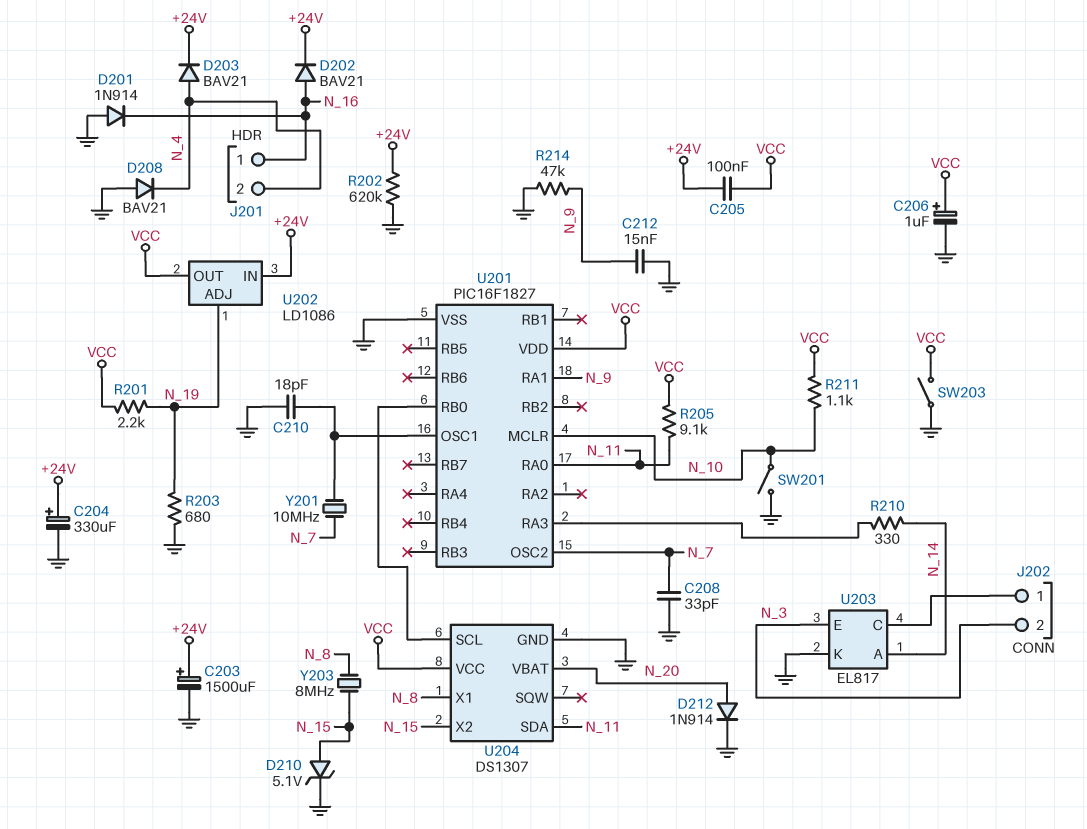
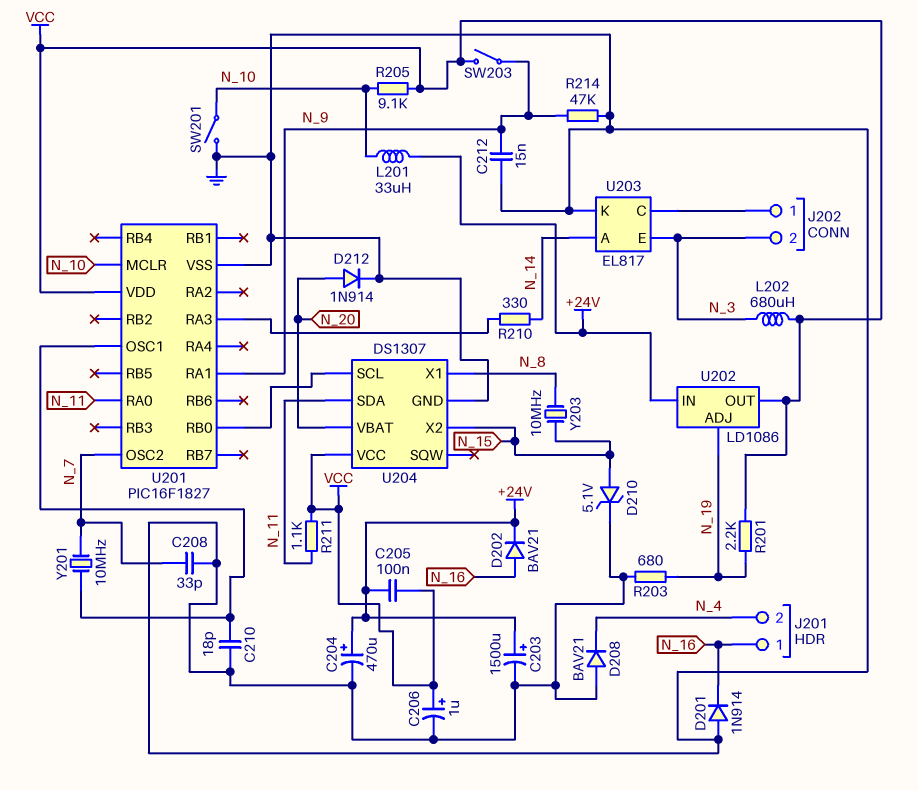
C204: 330uF (plus +24V, minus GND) -> 470uF (plus +24V, minus GND)
D203: diode BAV21 (A N_4, K +24V) -> none
L201: none -> 33uH (+24V, N_10)
L202: none -> 680uH (N_3, VCC)
R202: 620k (+24V, GND) -> none
R205: 9.1k (N_11, VCC) -> 9.1k (N_10, VCC)
R211: 1.1k (N_10, VCC) -> 1.1k (N_11, VCC)
SW203: switch (GND, VCC) -> switch (N_9, VCC)
Y203: 8MHz (N_8, N_15) -> 10MHz (N_8, N_15)

